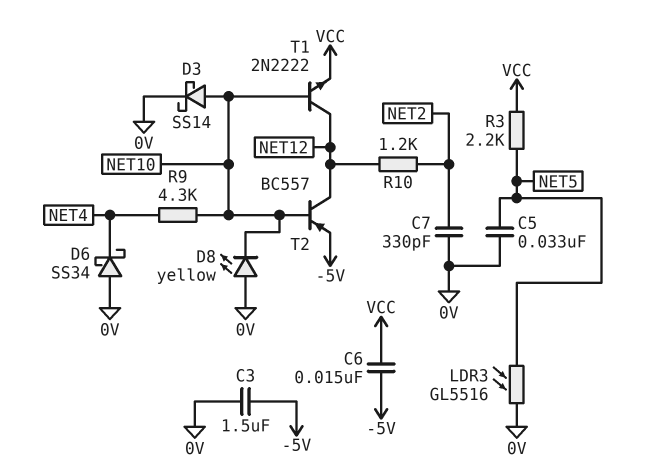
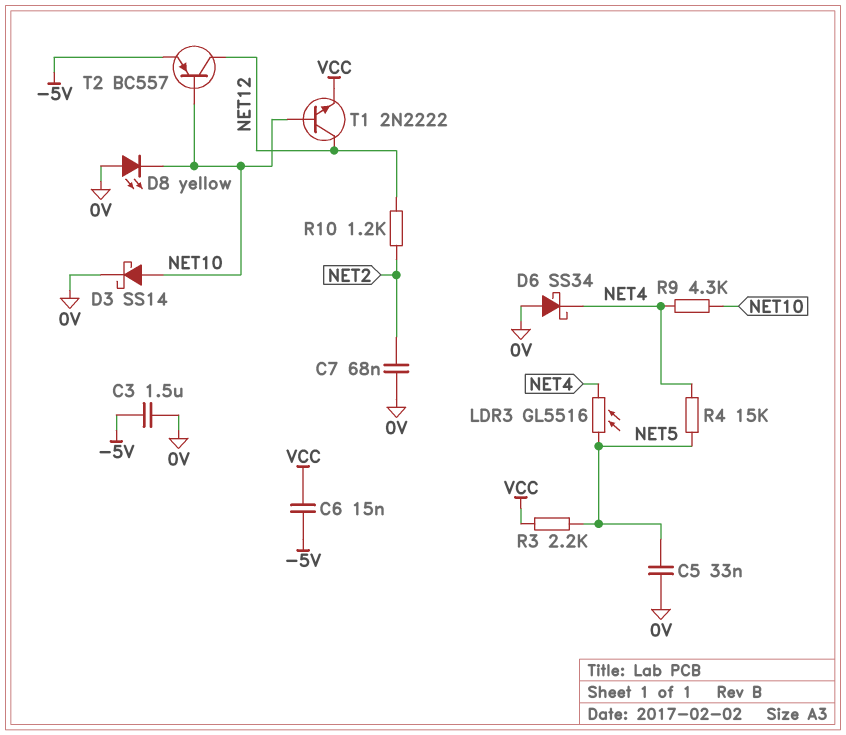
C7: 330pF (0V, NET2) -> 68nF (0V, NET2)
LDR3: GL5516 (0V, NET5) -> GL5516 (NET4, NET5)
R4: none -> 15k (NET4, NET5)

